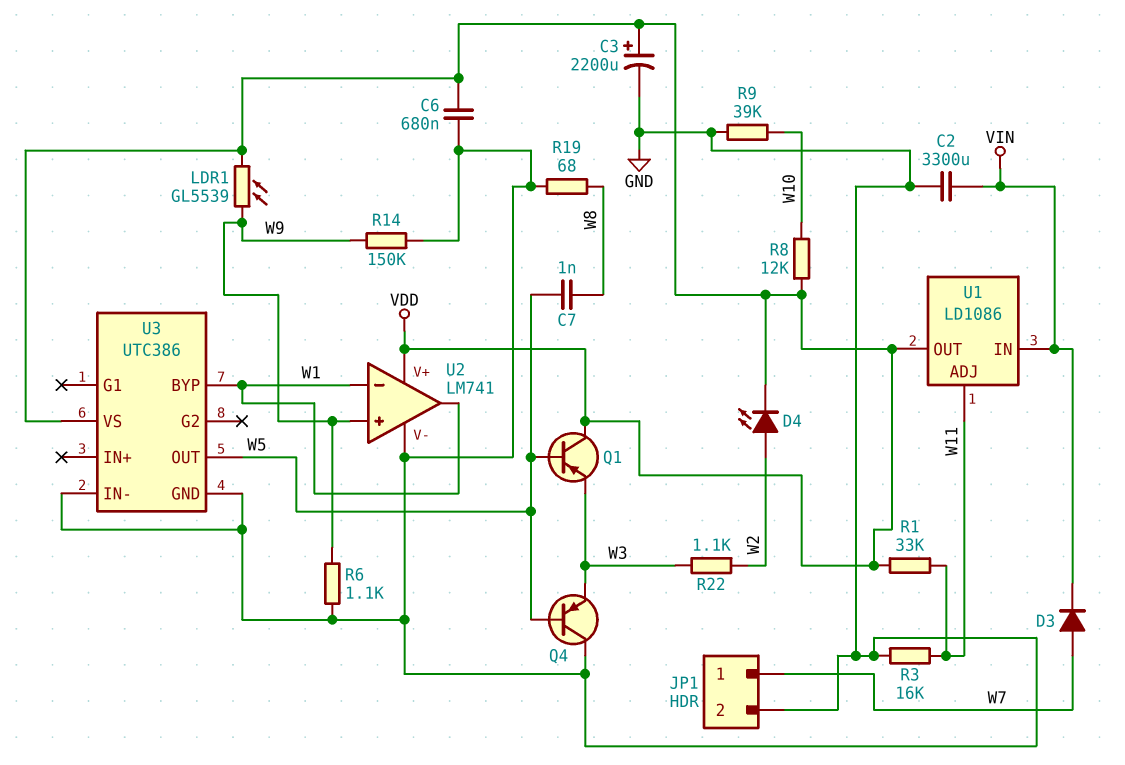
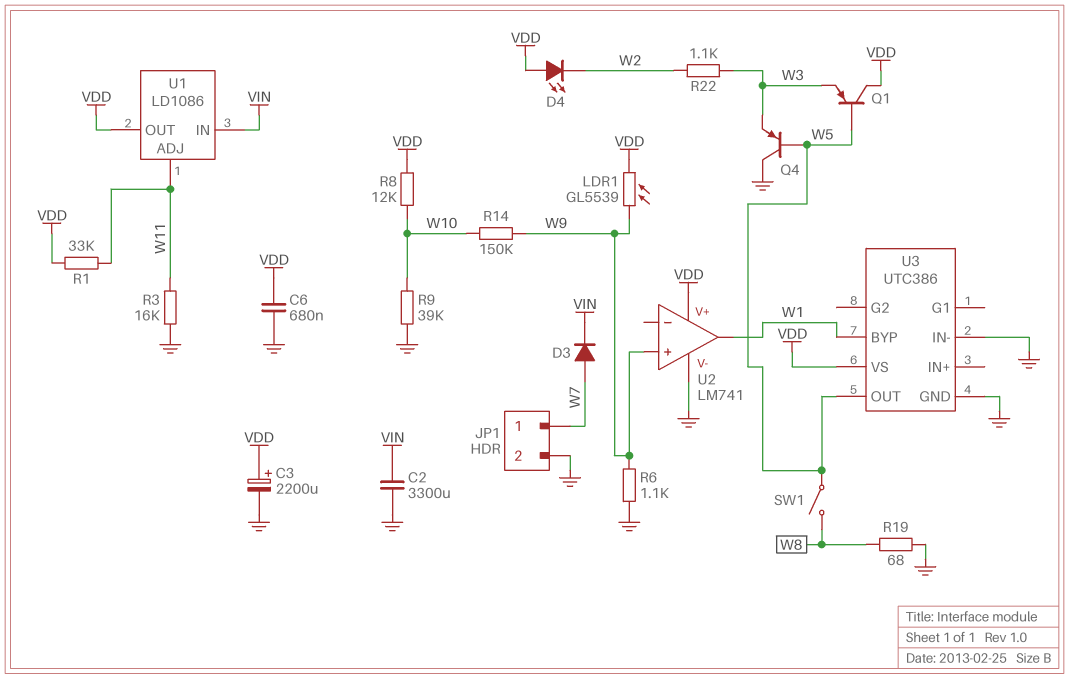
C7: 1nF (W5, W8) -> none
D4: LED (A W2, K VDD) -> LED (A VDD, K W2)
R14: 150k (GND, W9) -> 150k (W9, W10)
SW1: none -> switch (W5, W8)
U2 pin in-: W1 -> none

